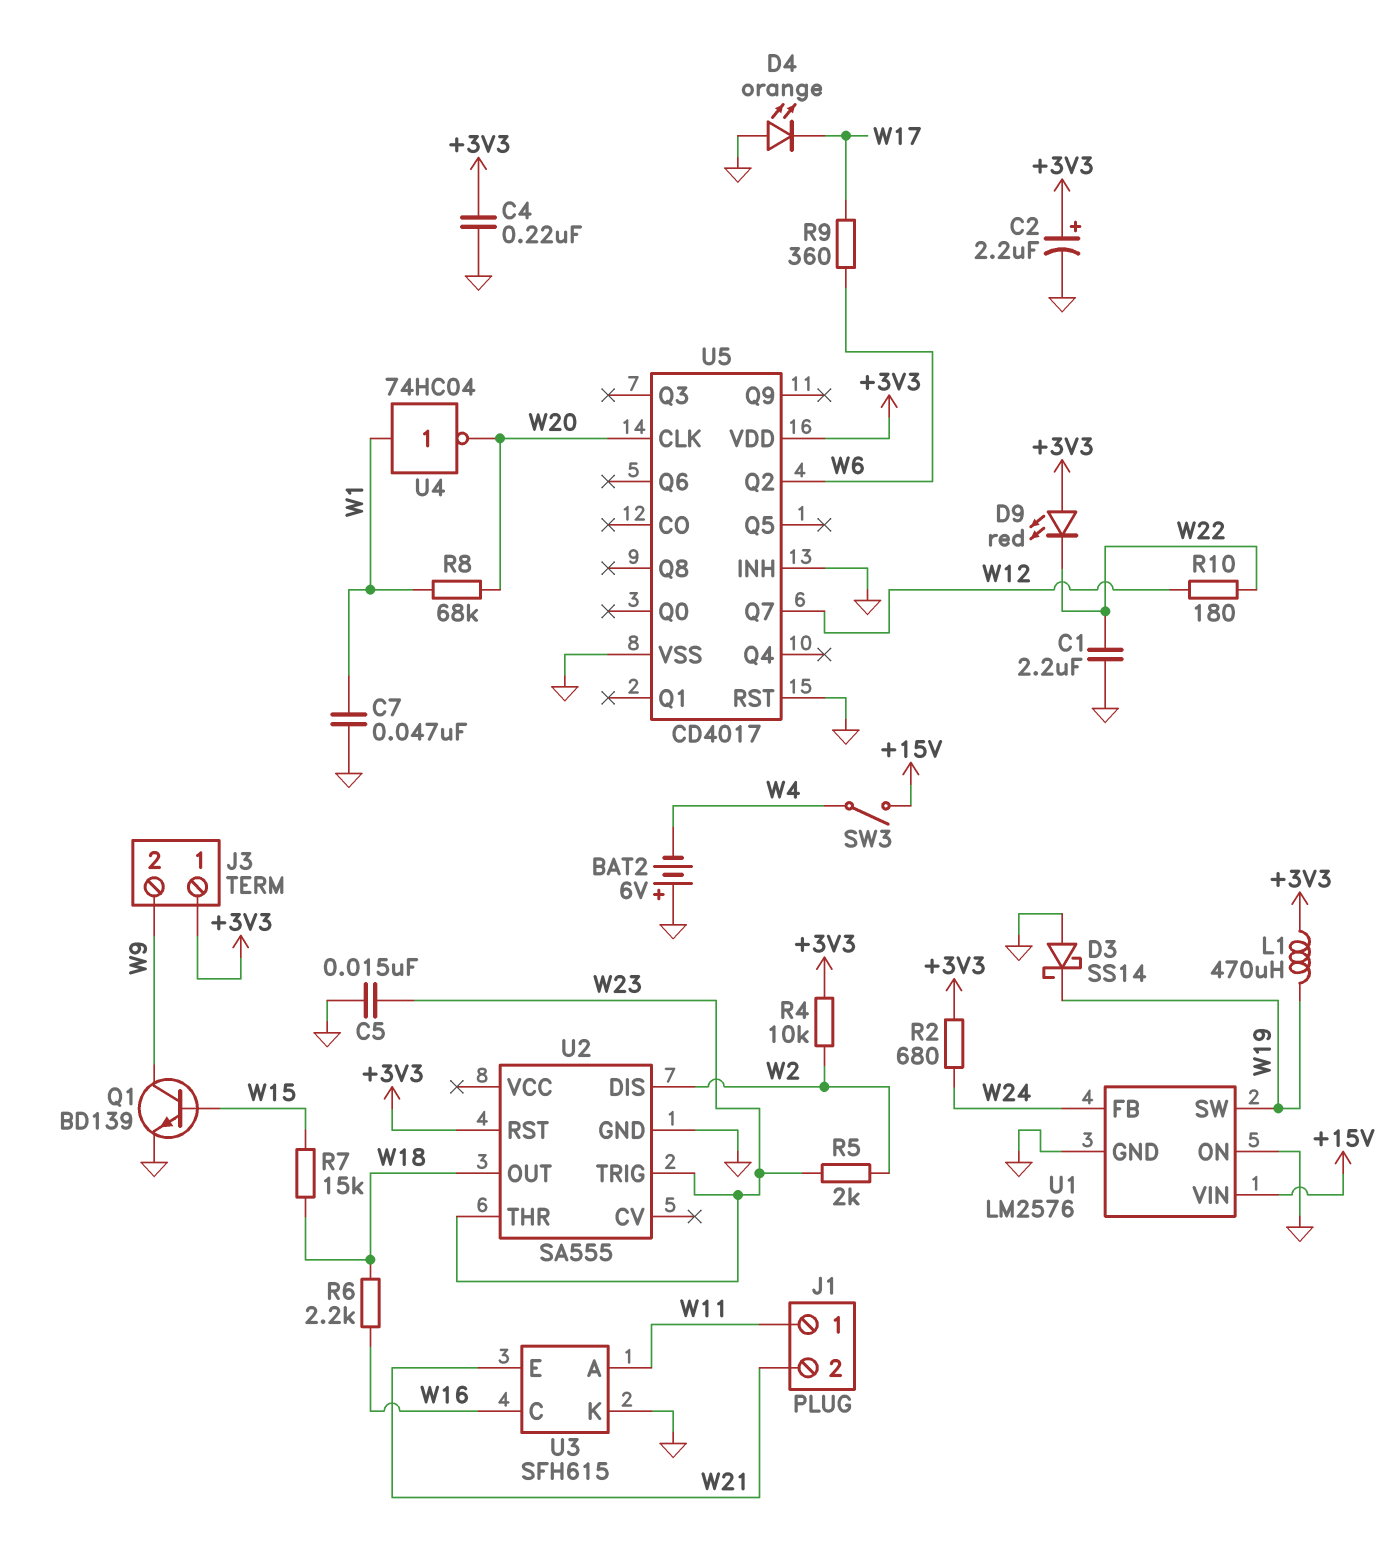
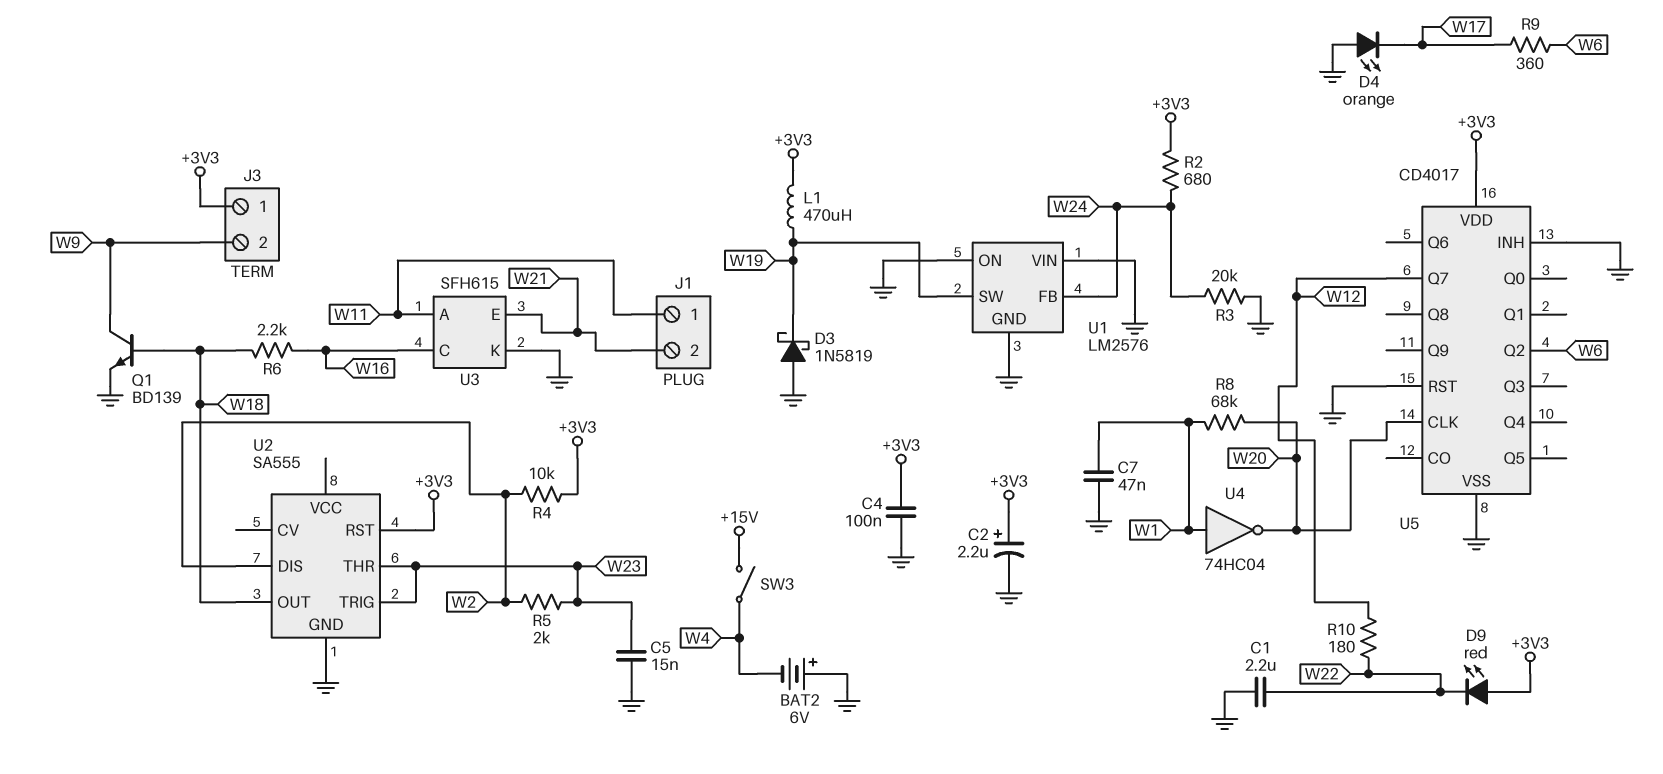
C4: 220nF (+3V3, GND) -> 100nF (+3V3, GND)
D3: schottky SS14 (A GND, K W19) -> schottky 1N5819 (A GND, K W19)
Q1: NPN BD139 (B W15, C W9, E GND) -> NPN BD139 (B W18, C W9, E GND)
R3: none -> 20k (GND, W24)
R7: 15k (W15, W18) -> none
U1 pin VIN: +15V -> GND

